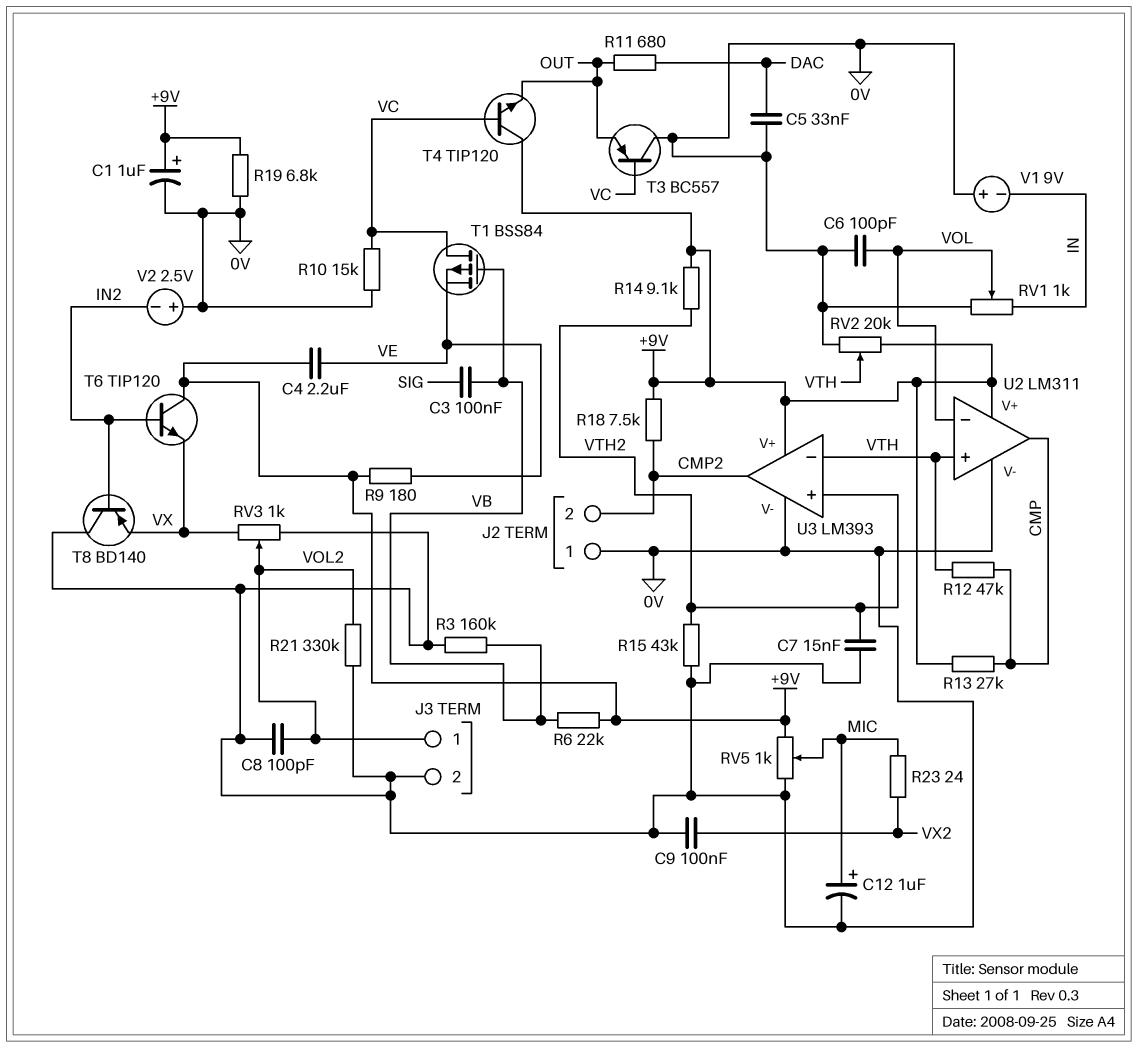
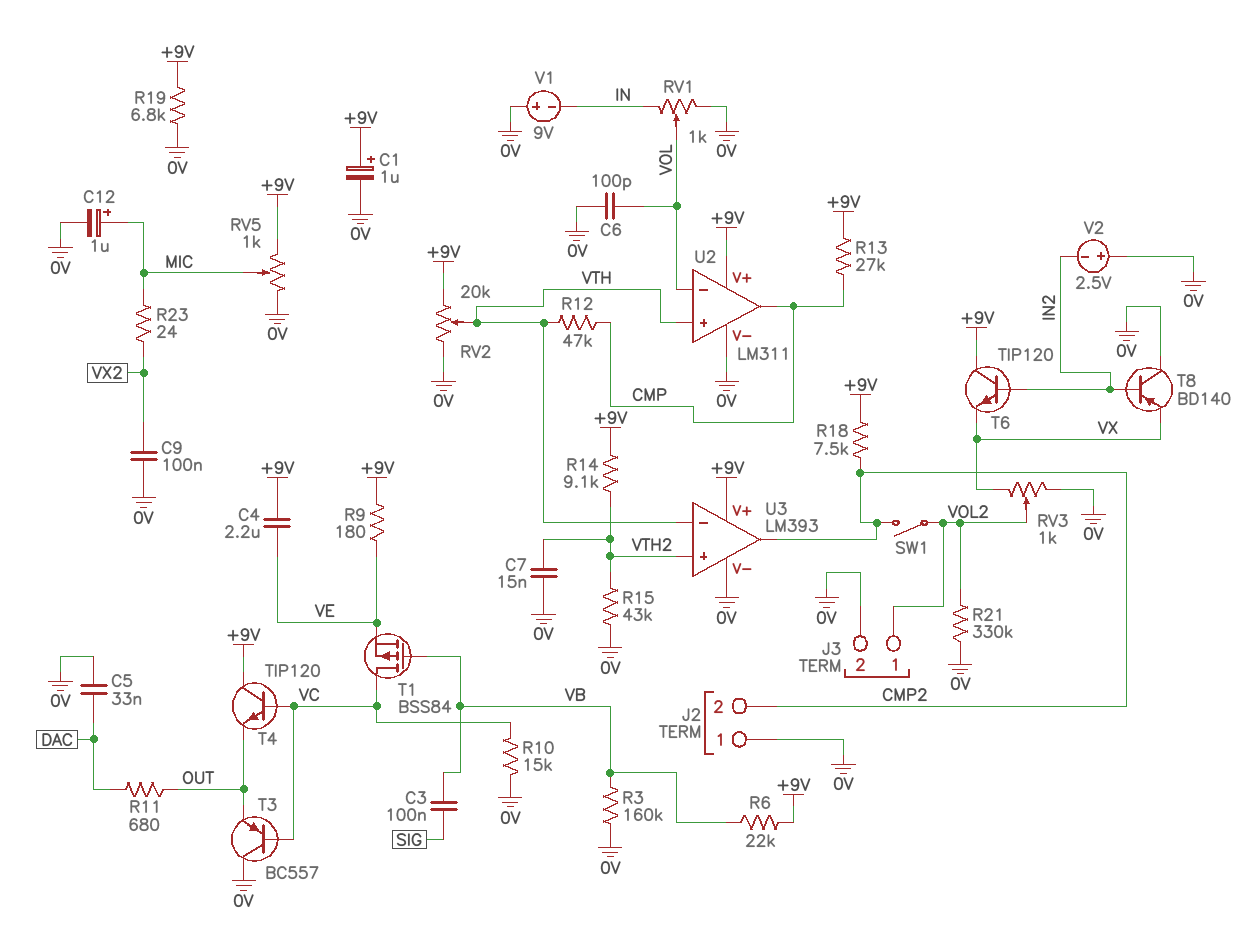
C8: 100pF (0V, VOL2) -> none
SW1: none -> switch (CMP2, VOL2)

